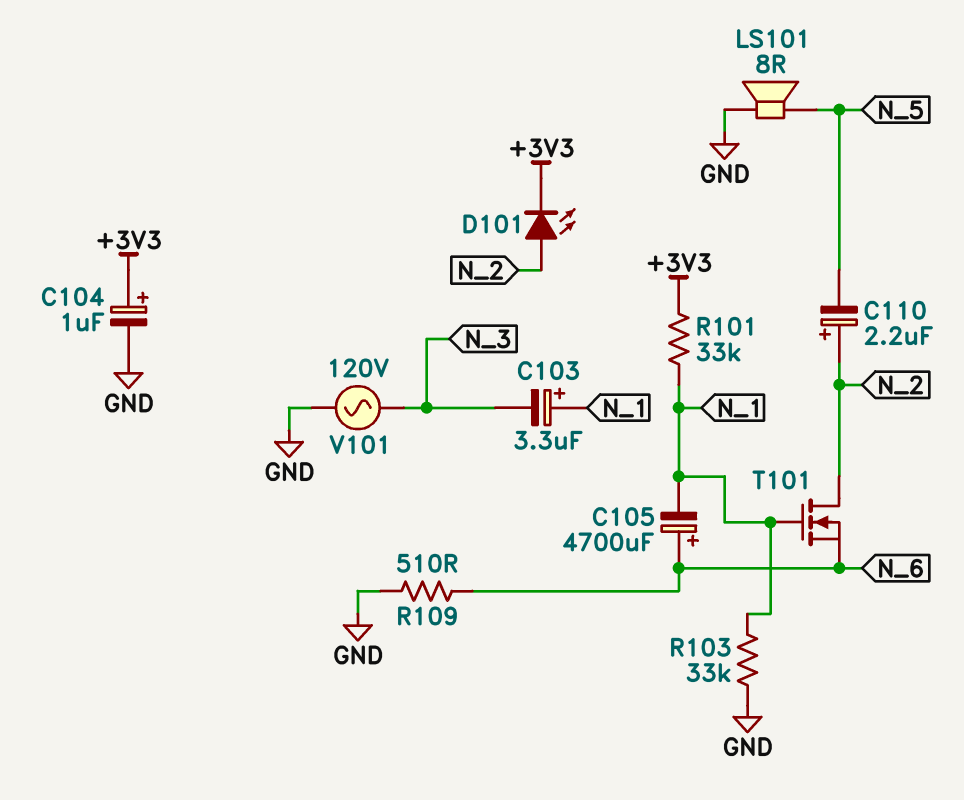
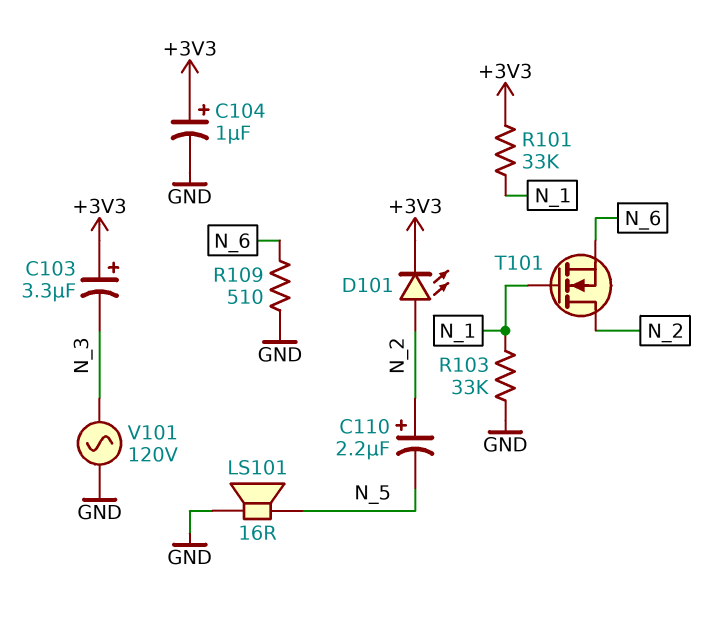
C103: 3.3uF (plus N_1, minus N_3) -> 3.3uF (plus +3V3, minus N_3)
C105: 4700uF (plus N_6, minus N_1) -> none
LS101: speaker 8R (GND, N_5) -> speaker 16R (GND, N_5)

